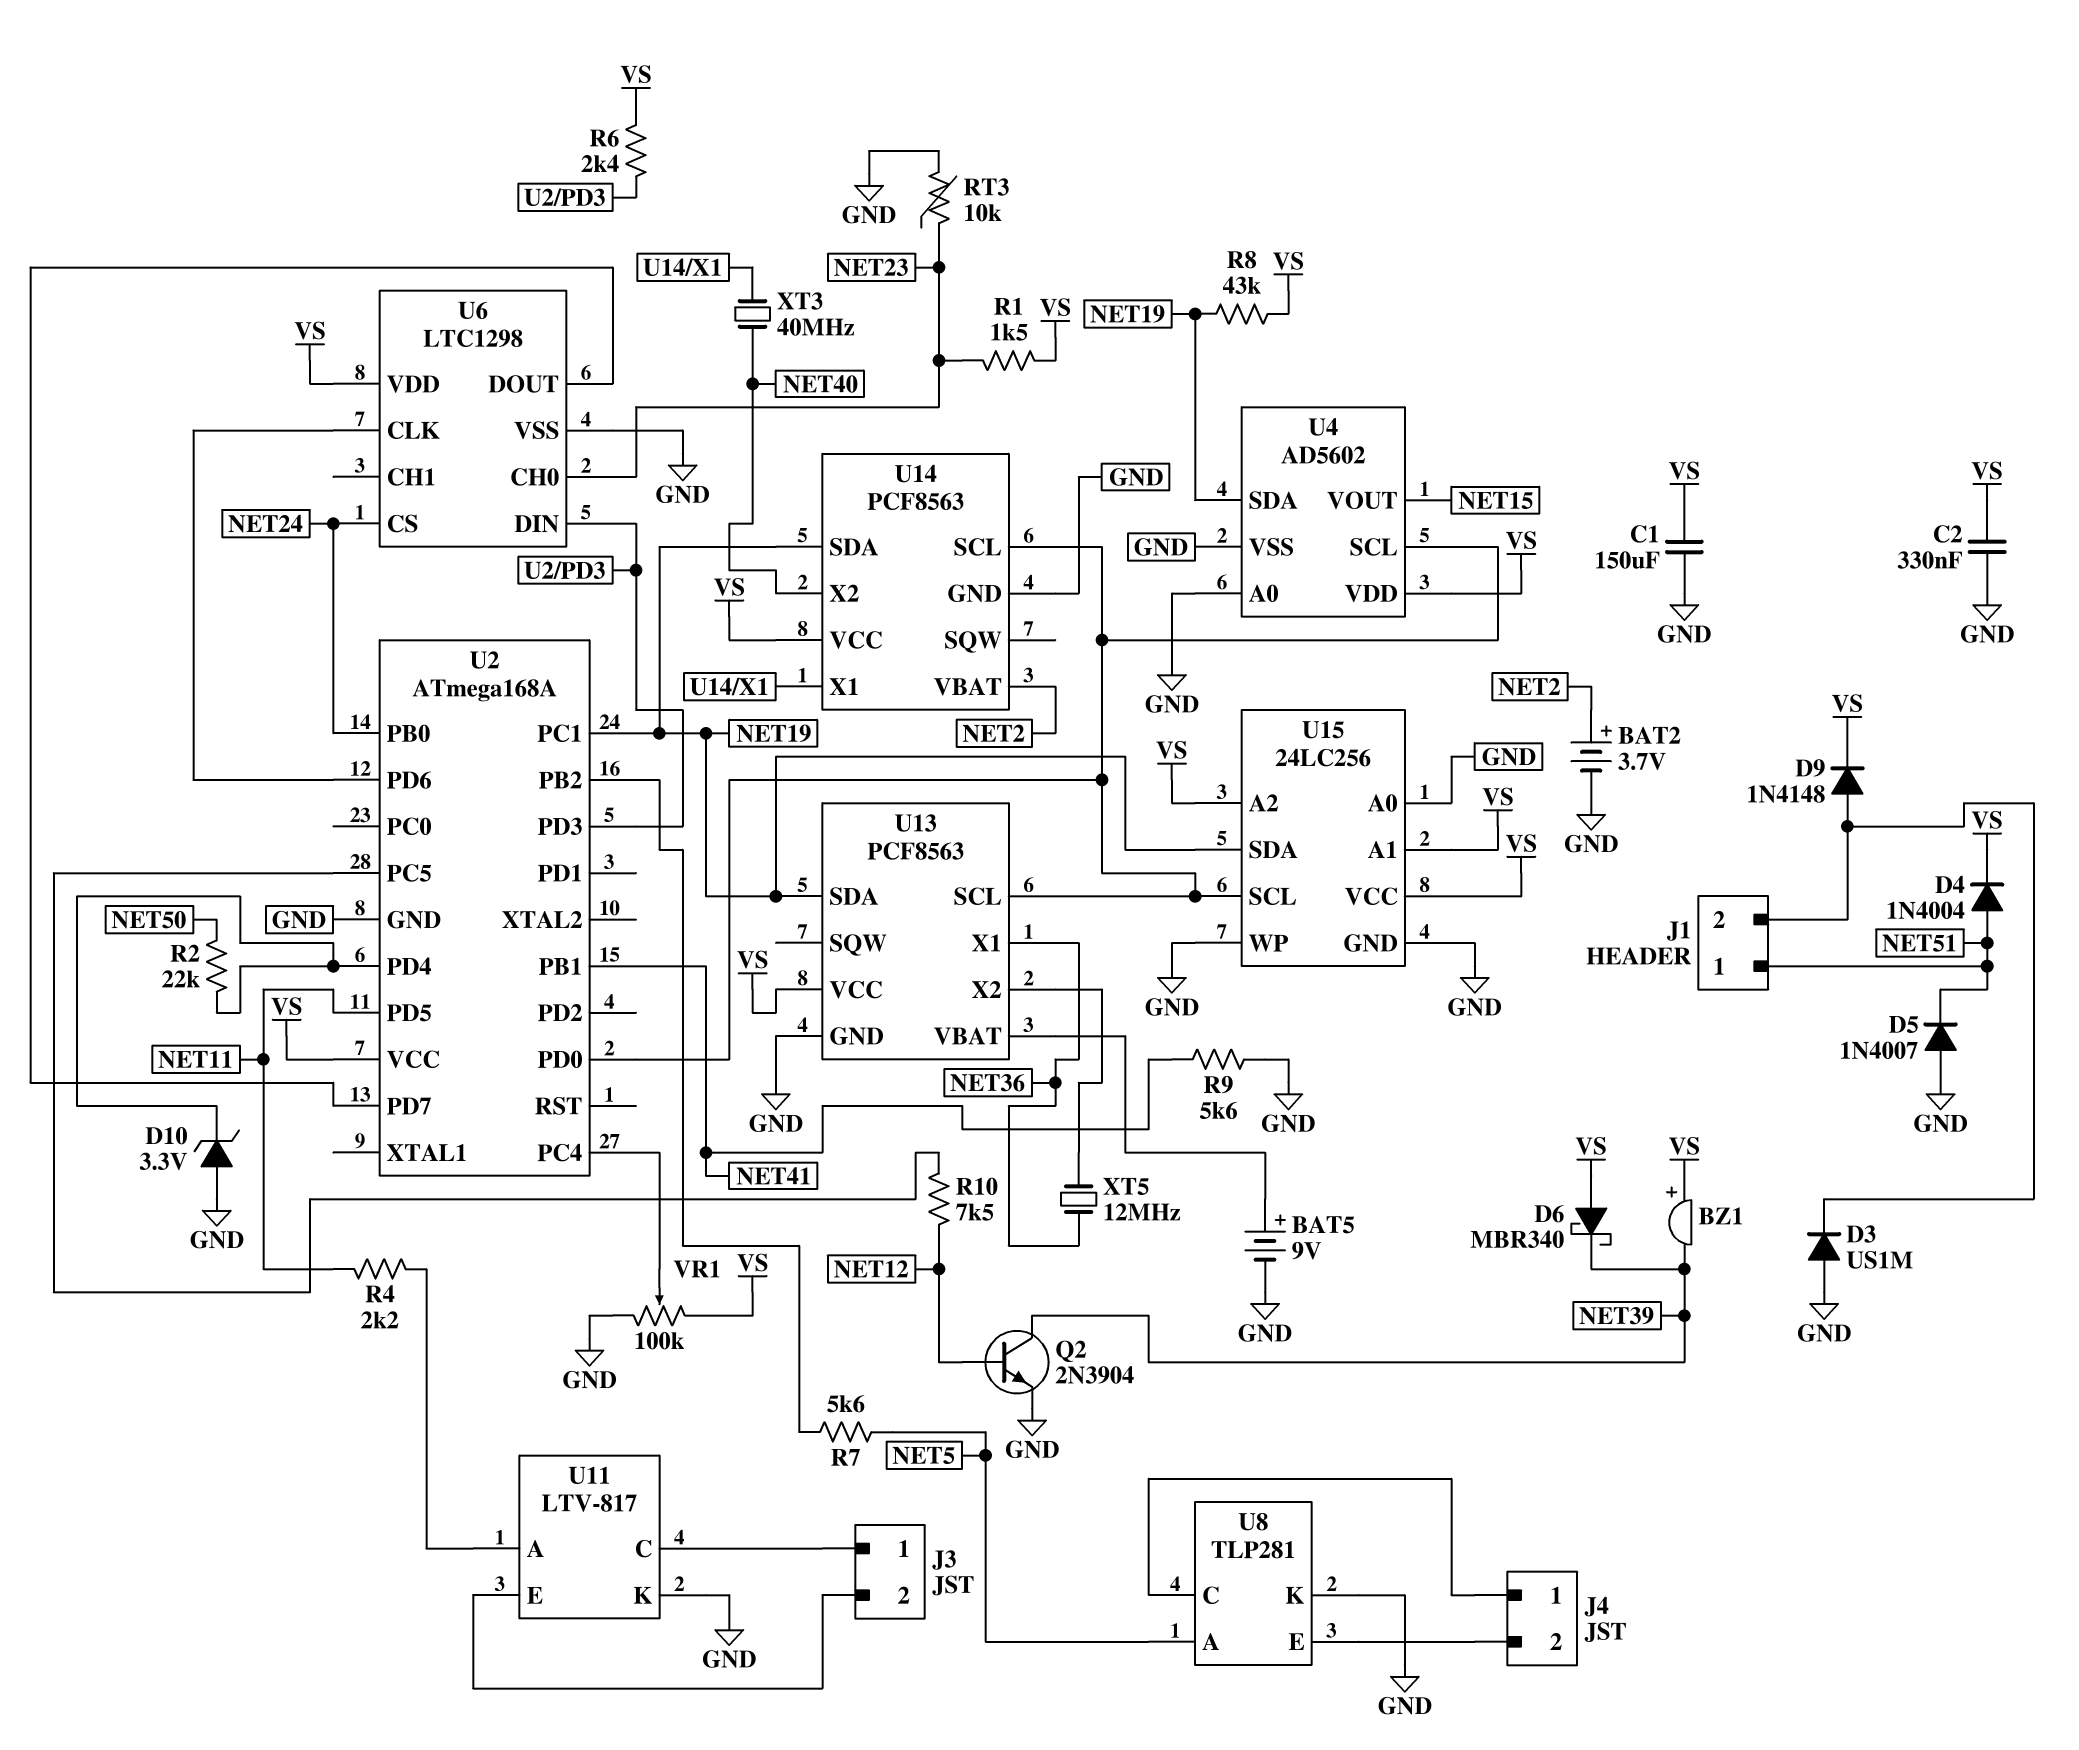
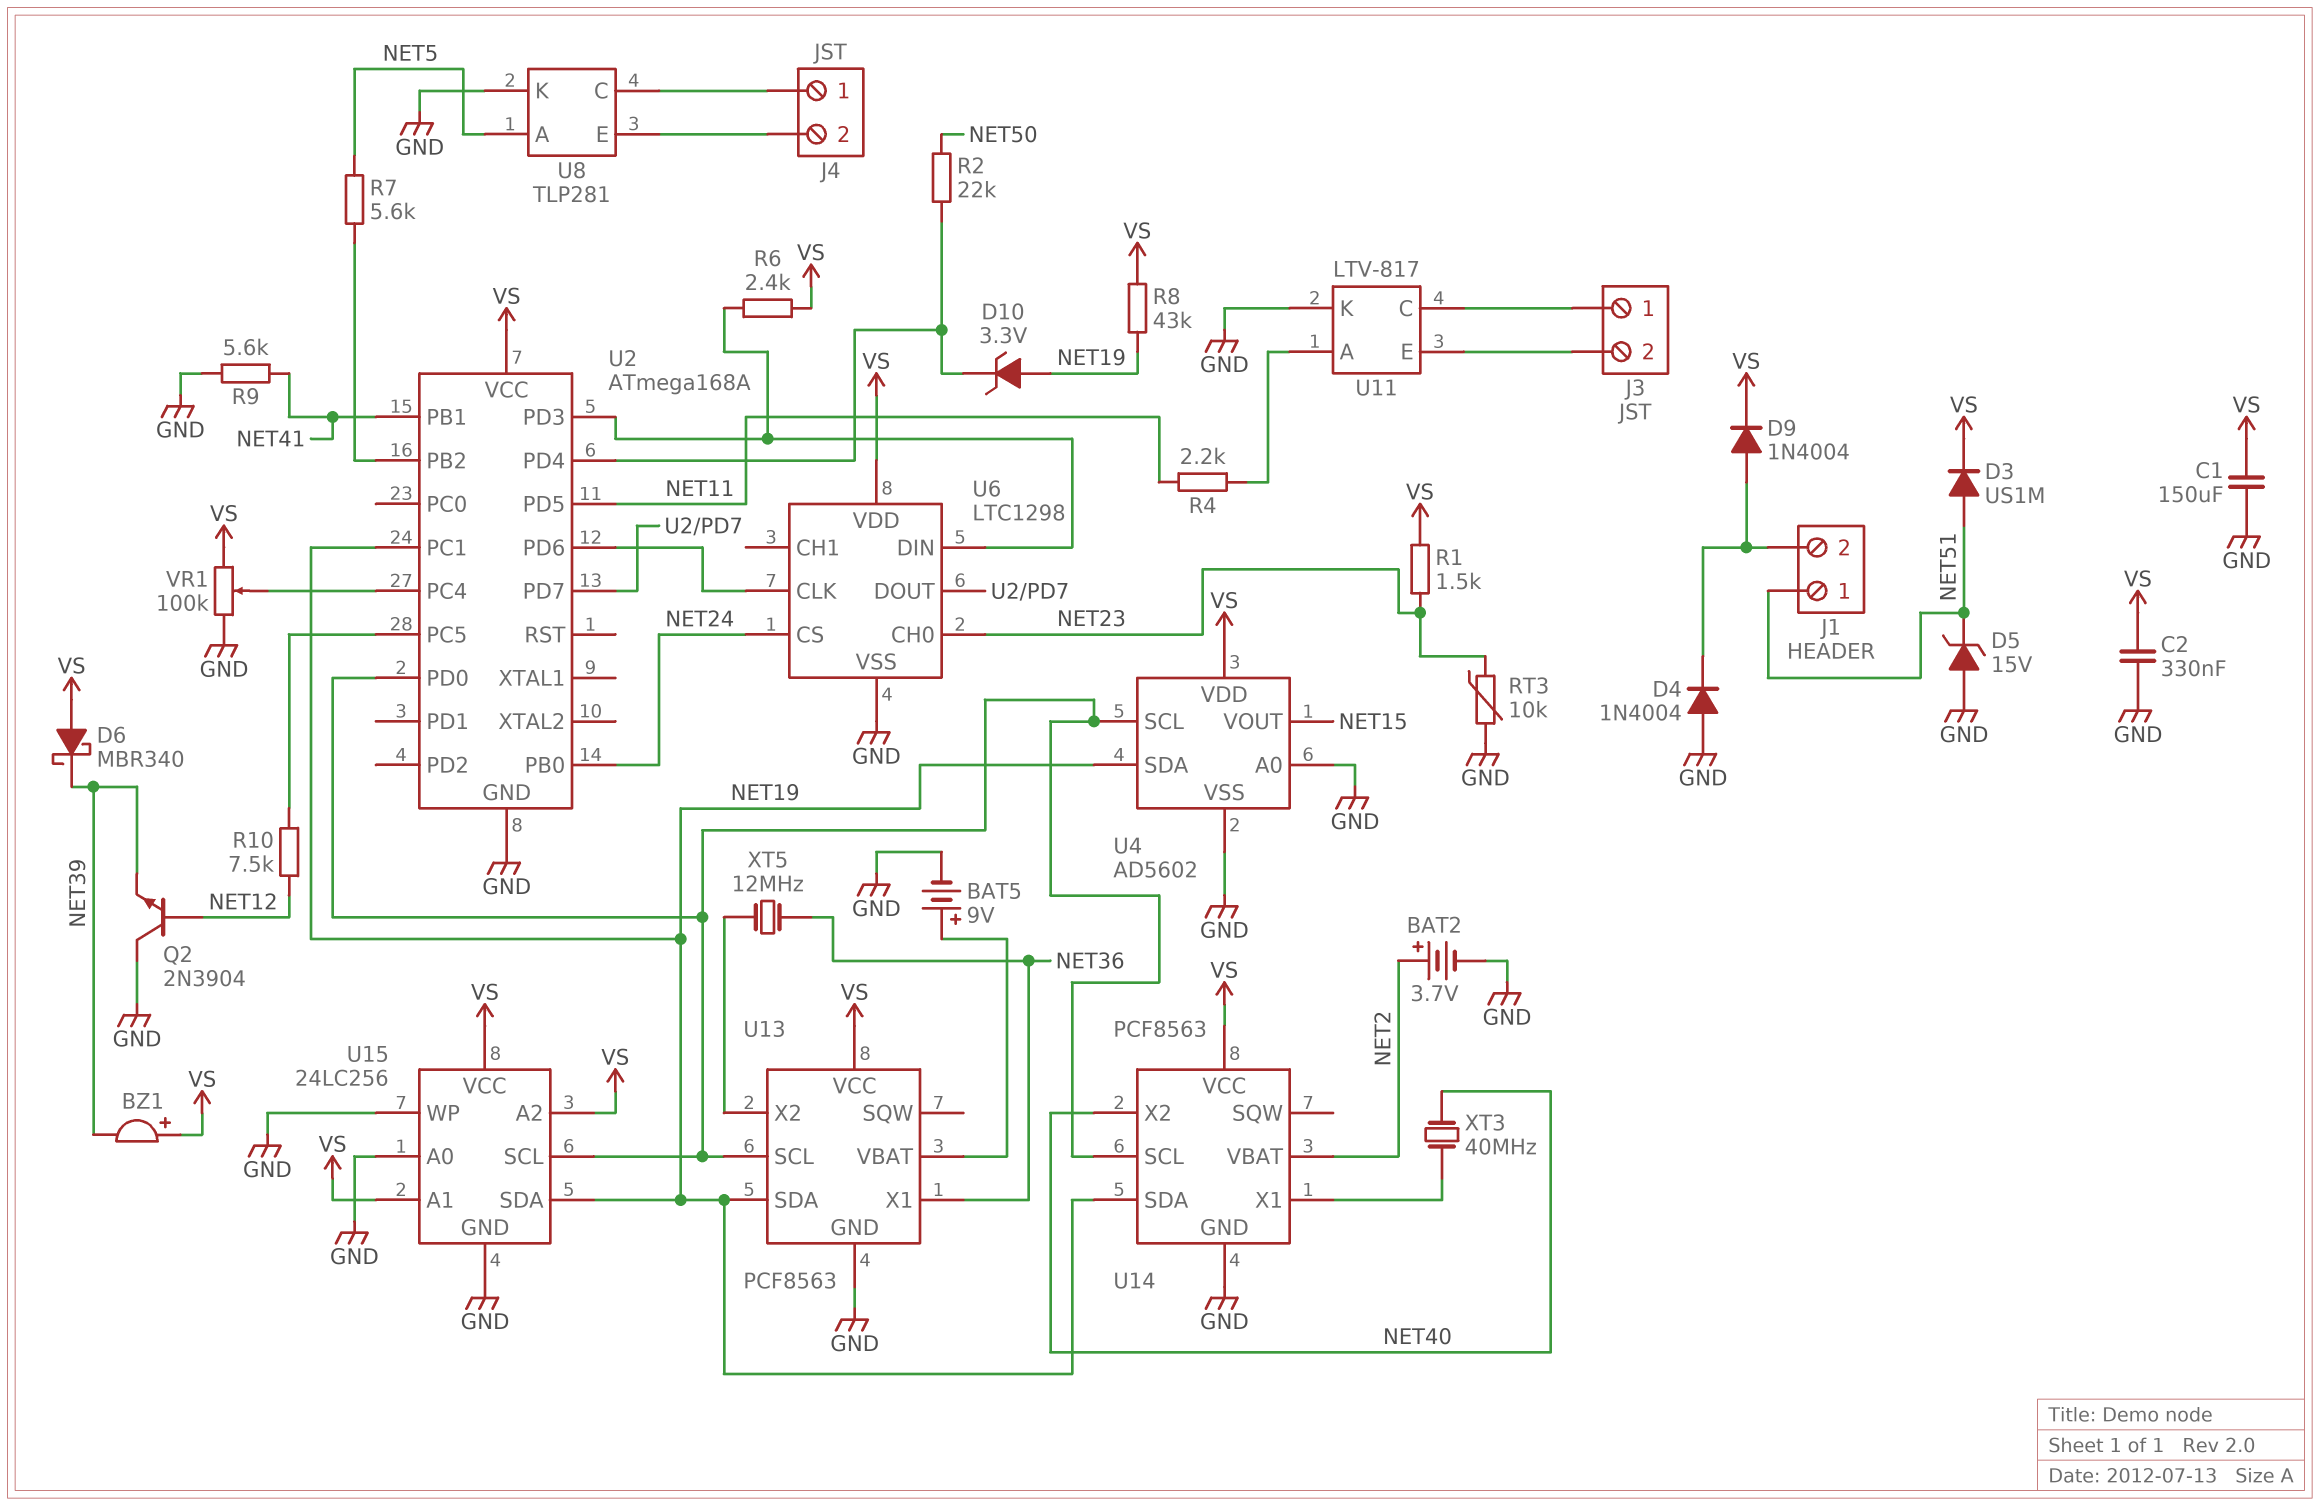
D3: diode US1M (A GND, K J1/2) -> diode US1M (A NET51, K VS)
D4: diode 1N4004 (A NET51, K VS) -> diode 1N4004 (A GND, K J1/2)
D5: diode 1N4007 (A GND, K NET51) -> zener 15V (A GND, K NET51)
D9: diode 1N4148 (A J1/2, K VS) -> diode 1N4004 (A J1/2, K VS)
D10: zener 3.3V (A GND, K U2/PD4) -> zener 3.3V (A NET19, K U2/PD4)
Q2: NPN 2N3904 (B NET12, C NET39, E GND) -> NPN 2N3904 (B NET12, C GND, E NET39)

